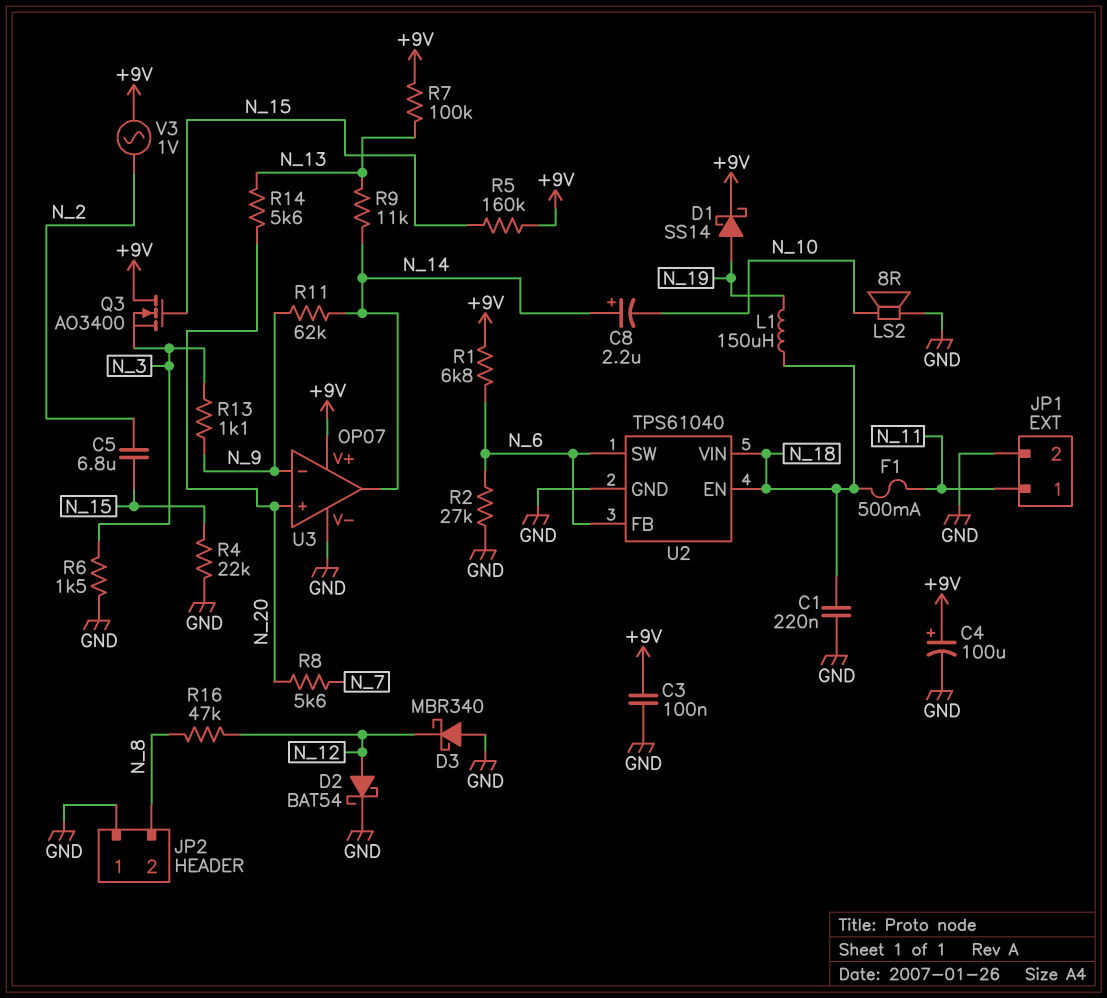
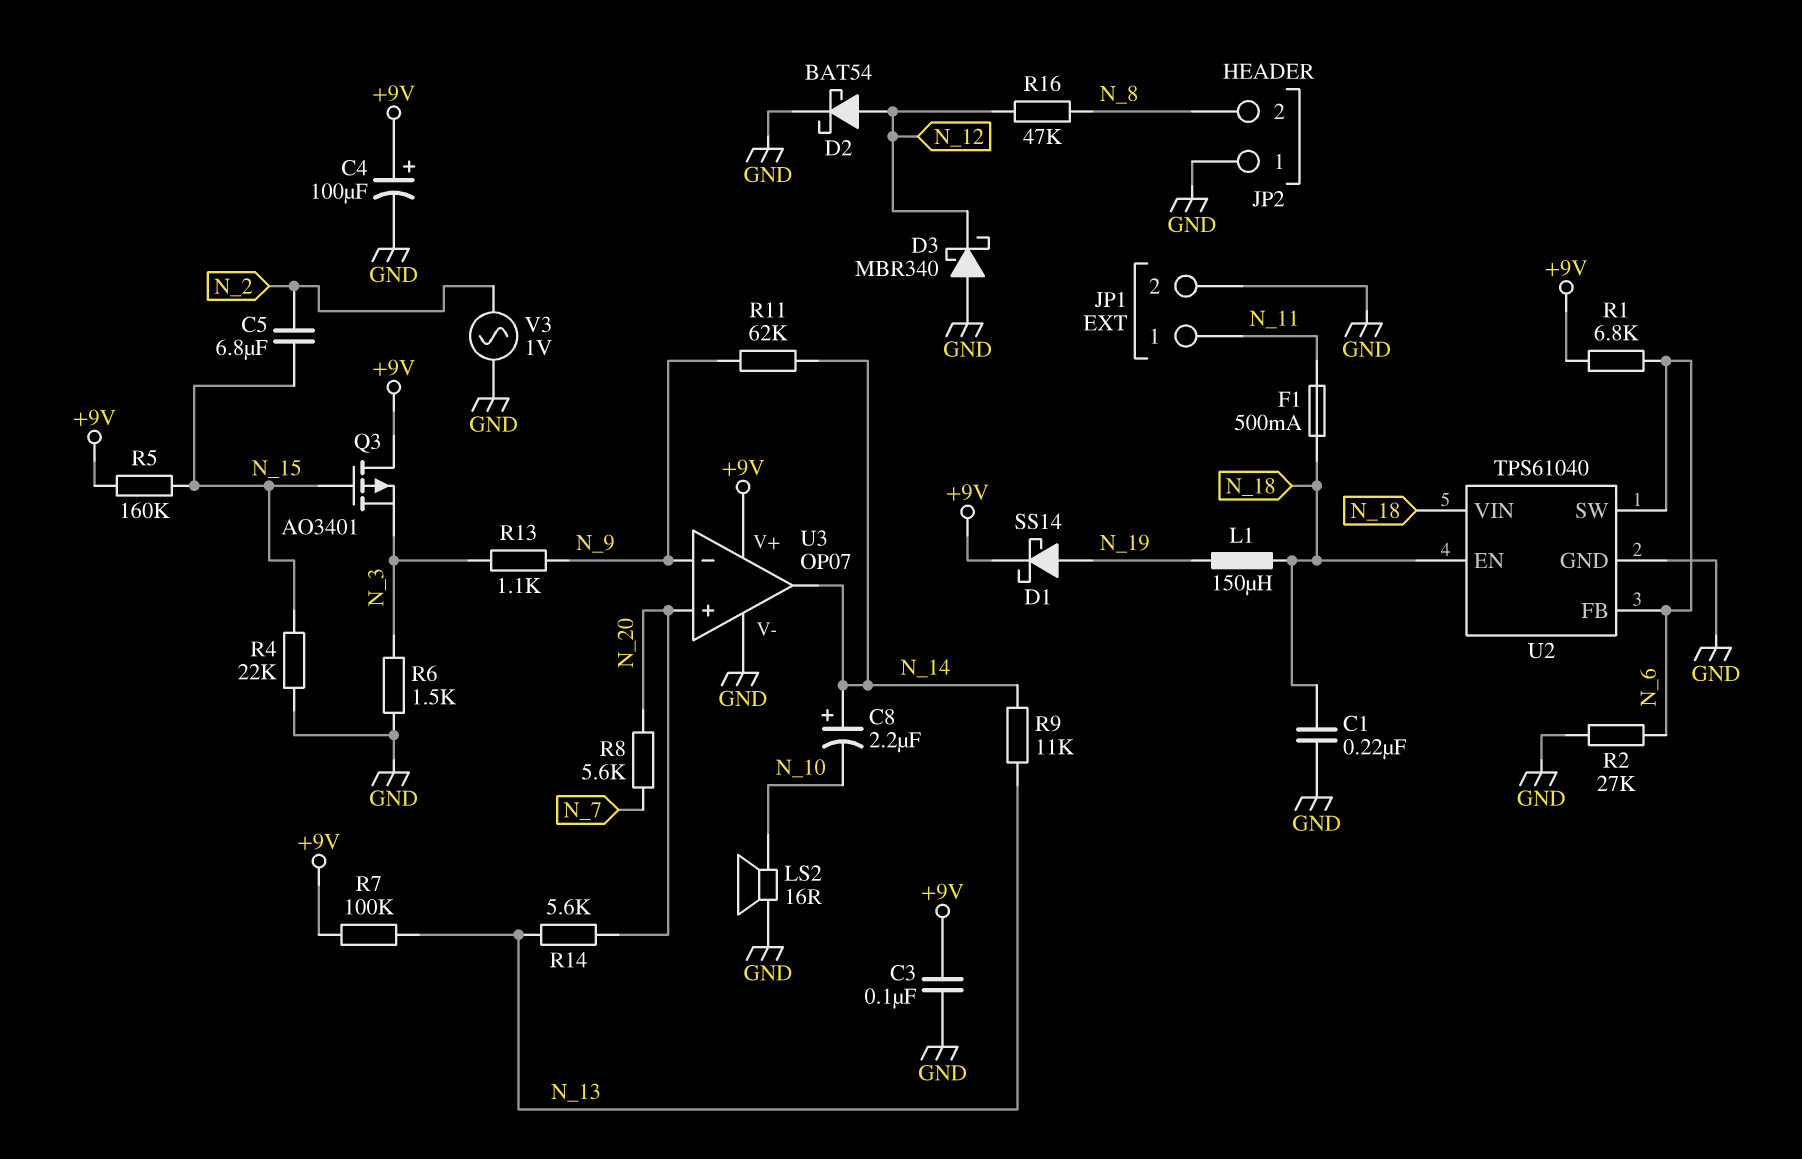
LS2: speaker 8R (GND, N_10) -> speaker 16R (GND, N_10)
Q3: NMOS AO3400 (G N_15, D +9V, S N_3) -> PMOS AO3401 (G N_15, D +9V, S N_3)
V3: AC 1V (+9V, N_2) -> AC 1V (GND, N_2)

